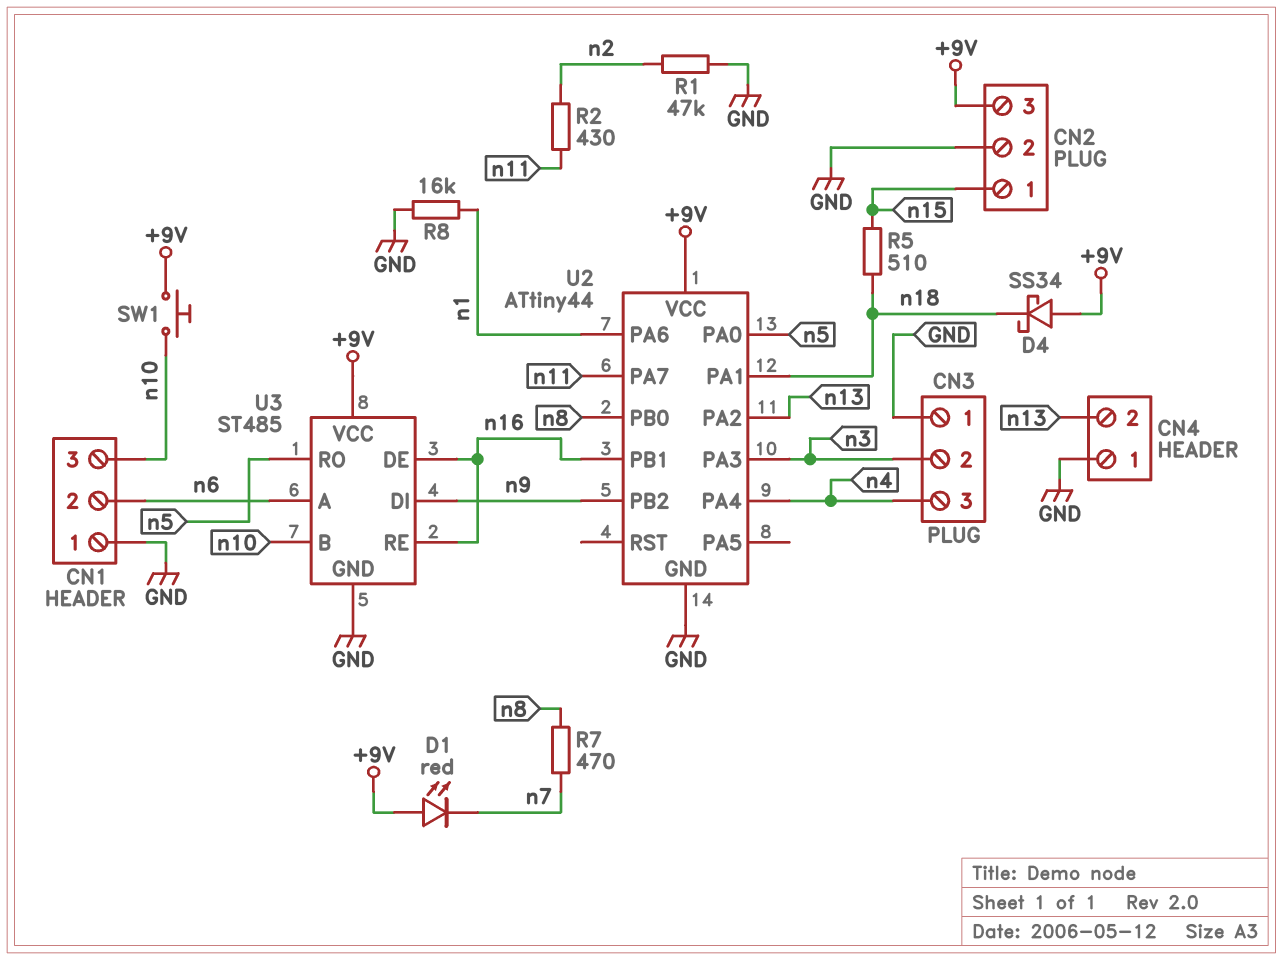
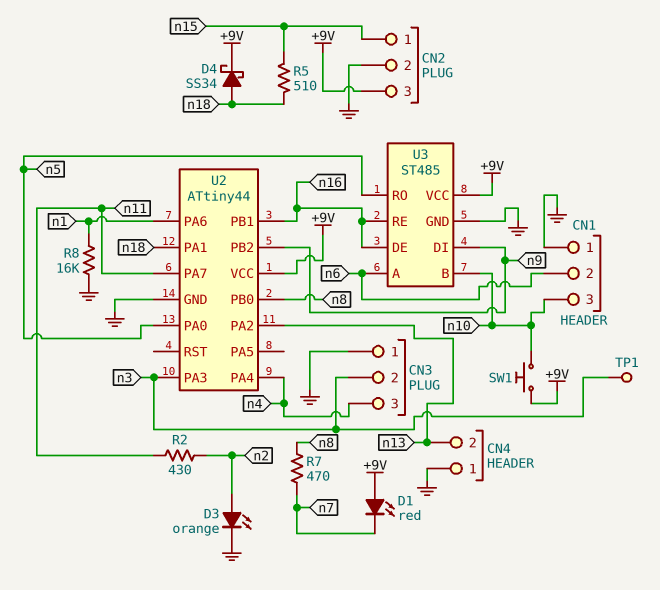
D3: none -> LED orange (A n2, K GND)
D4: schottky SS34 (A +9V, K n18) -> schottky SS34 (A n18, K +9V)
R1: 47k (GND, n2) -> none
TP1: none -> test point (n3)

